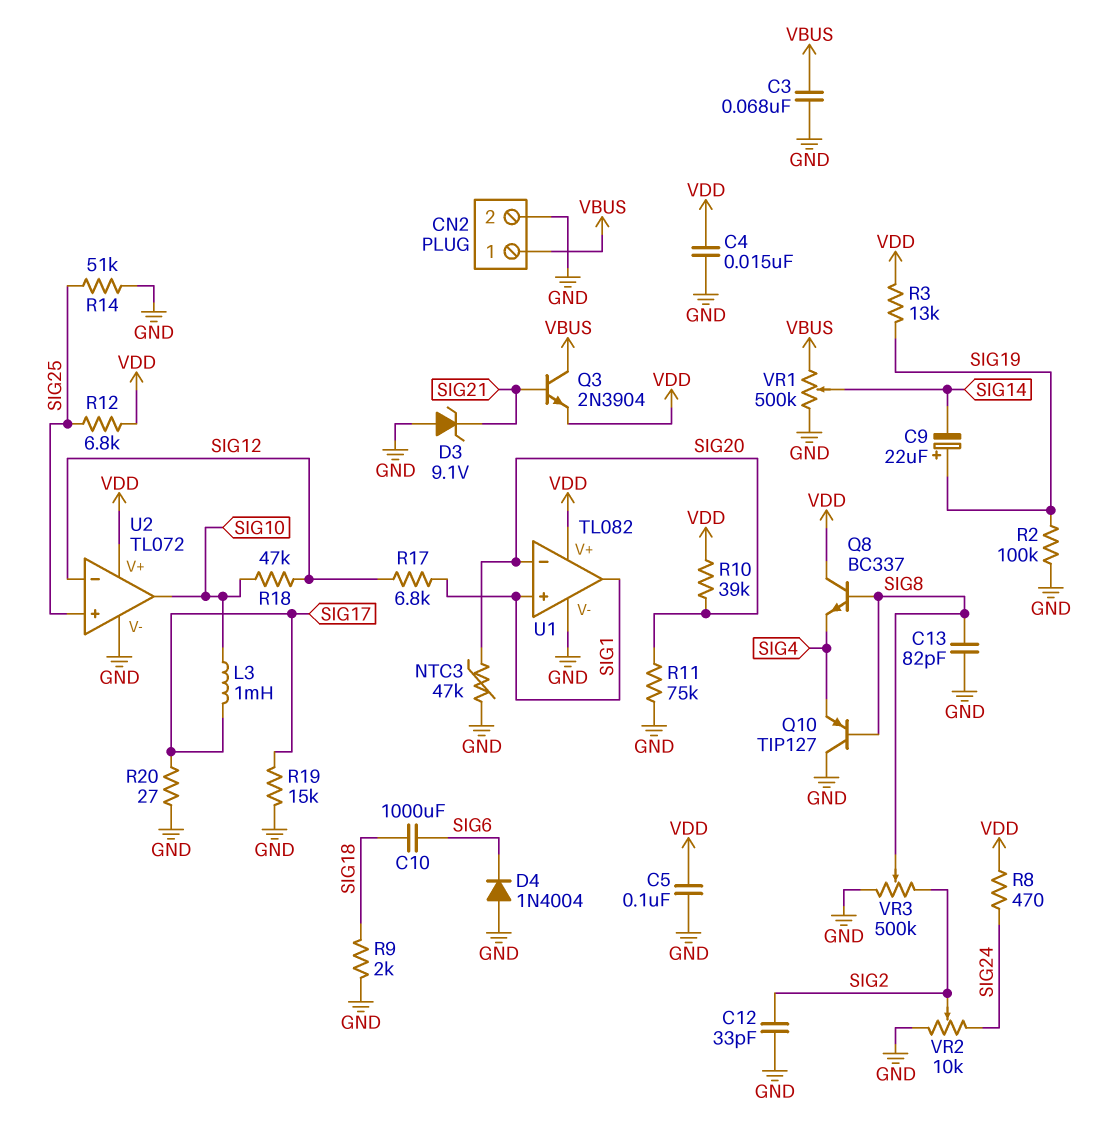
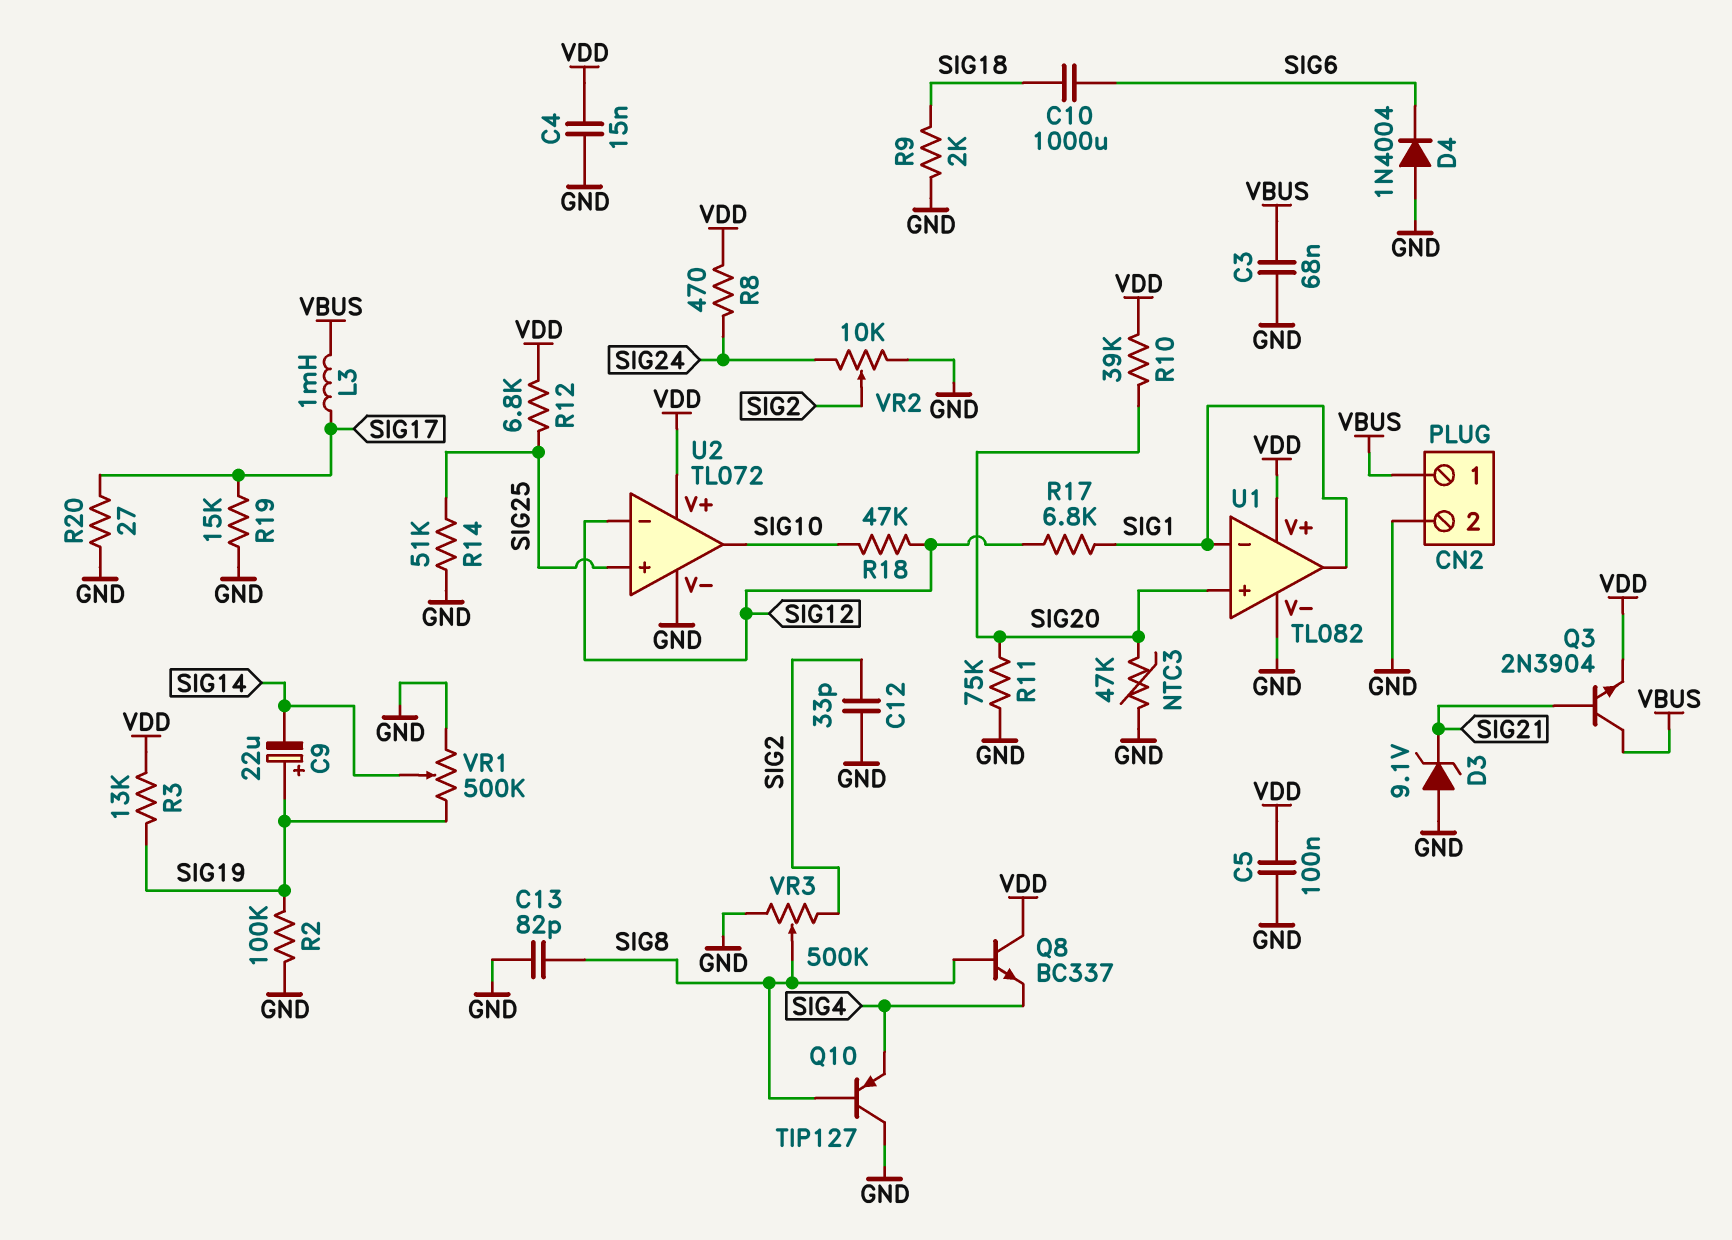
L3: 1mH (SIG10, SIG17) -> 1mH (SIG17, VBUS)
U1 pin in+: SIG1 -> SIG20
U1 pin in-: SIG20 -> SIG1
VR1: 500k (GND, VBUS, wiper SIG14) -> 500k (GND, SIG19, wiper SIG14)

